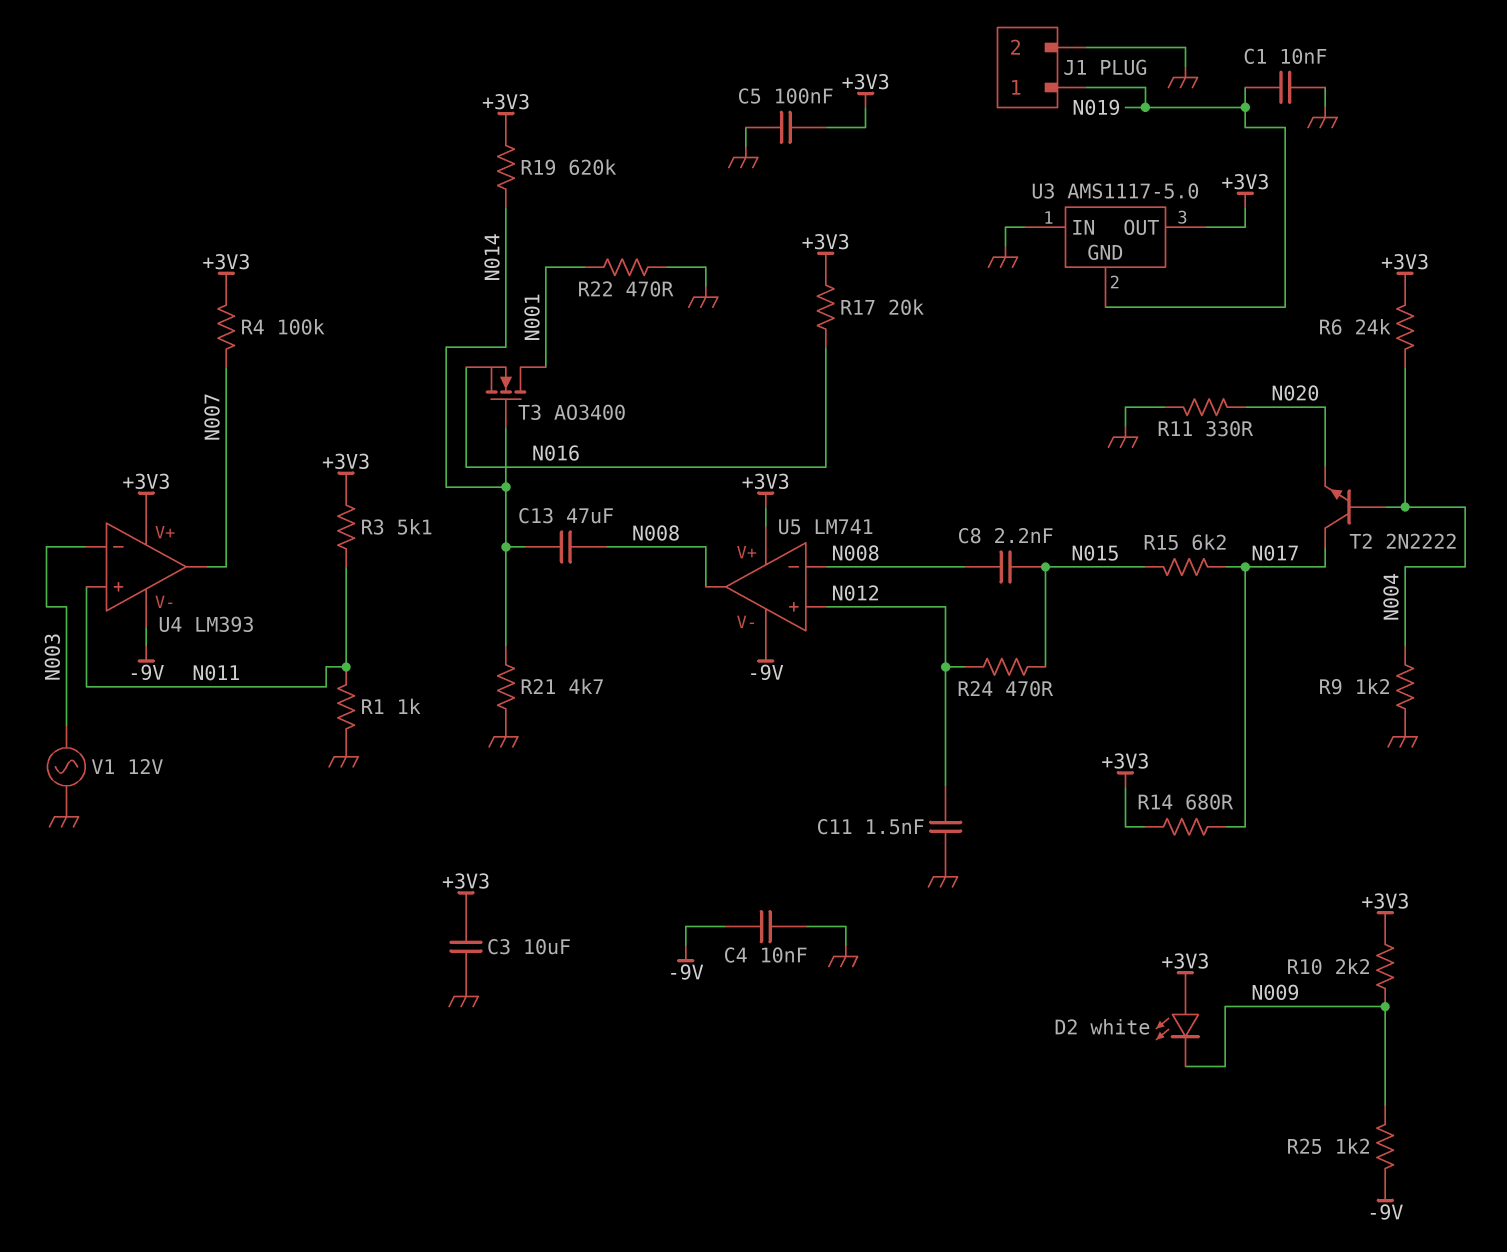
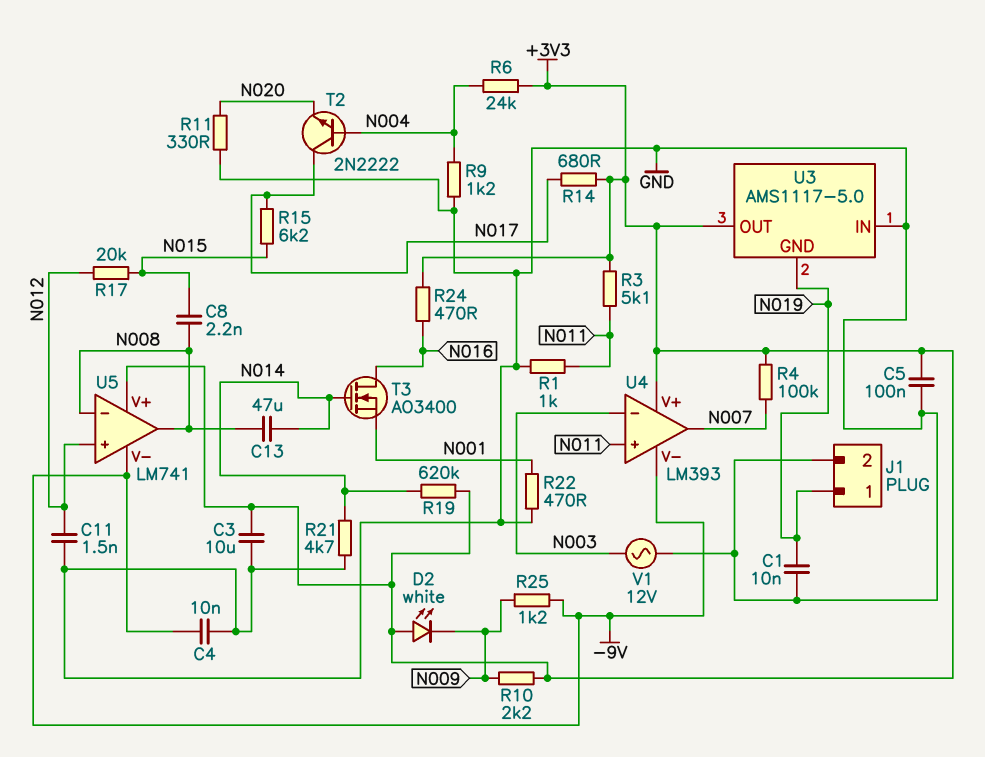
R17: 20k (+3V3, N016) -> 20k (N012, N015)
R24: 470 (N012, N015) -> 470 (+3V3, N016)
T3: NMOS AO3400 (G N014, D N001, S N016) -> NMOS AO3400 (G N014, D N016, S N001)

